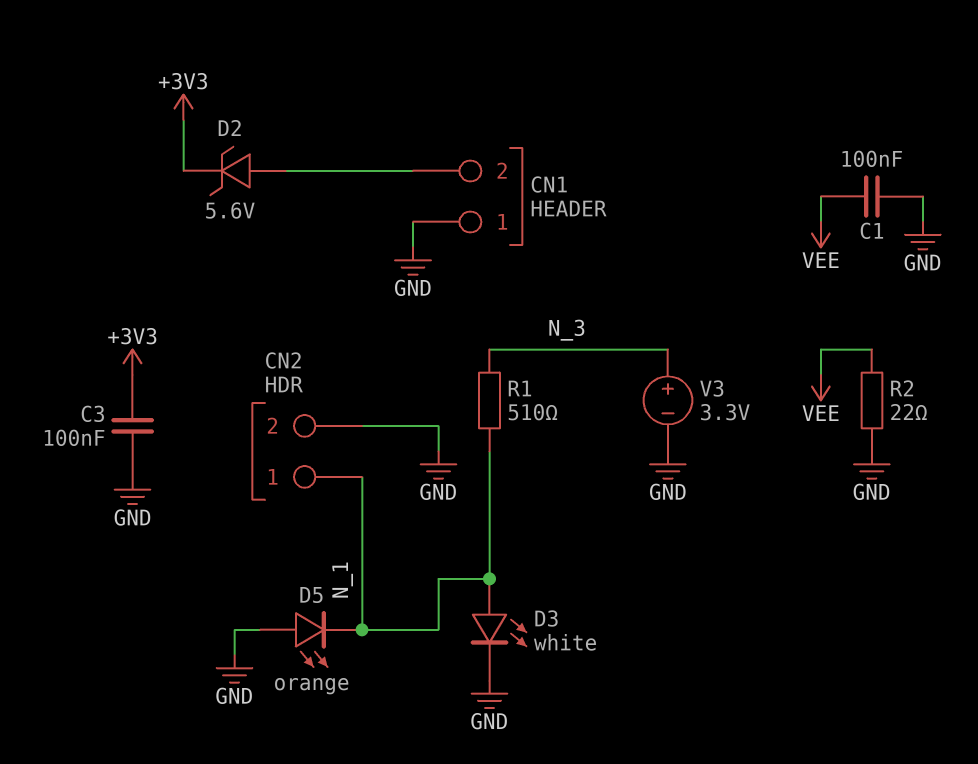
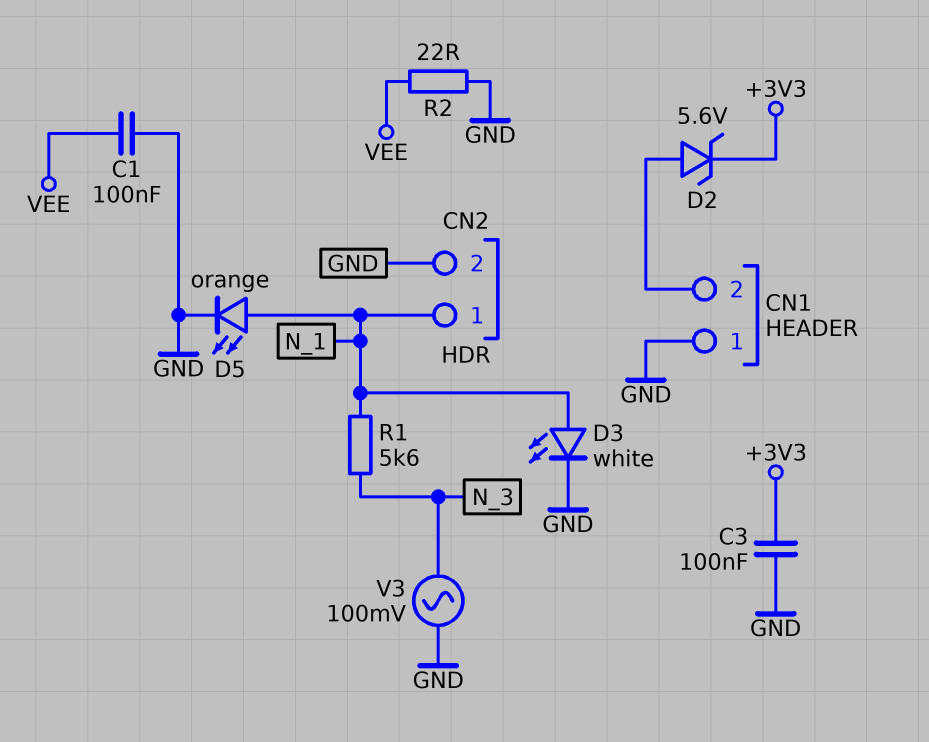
D5: LED orange (A GND, K N_1) -> LED orange (A N_1, K GND)
R1: 510 (N_1, N_3) -> 5.6k (N_1, N_3)
V3: 3.3V (plus N_3, minus GND) -> AC 100mV (GND, N_3)

